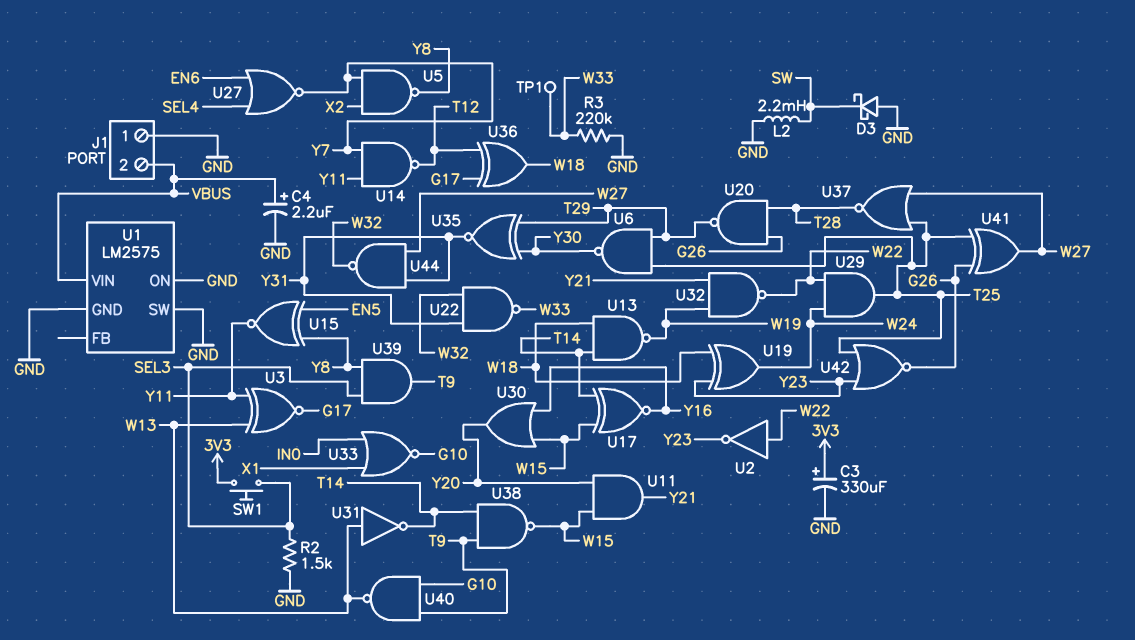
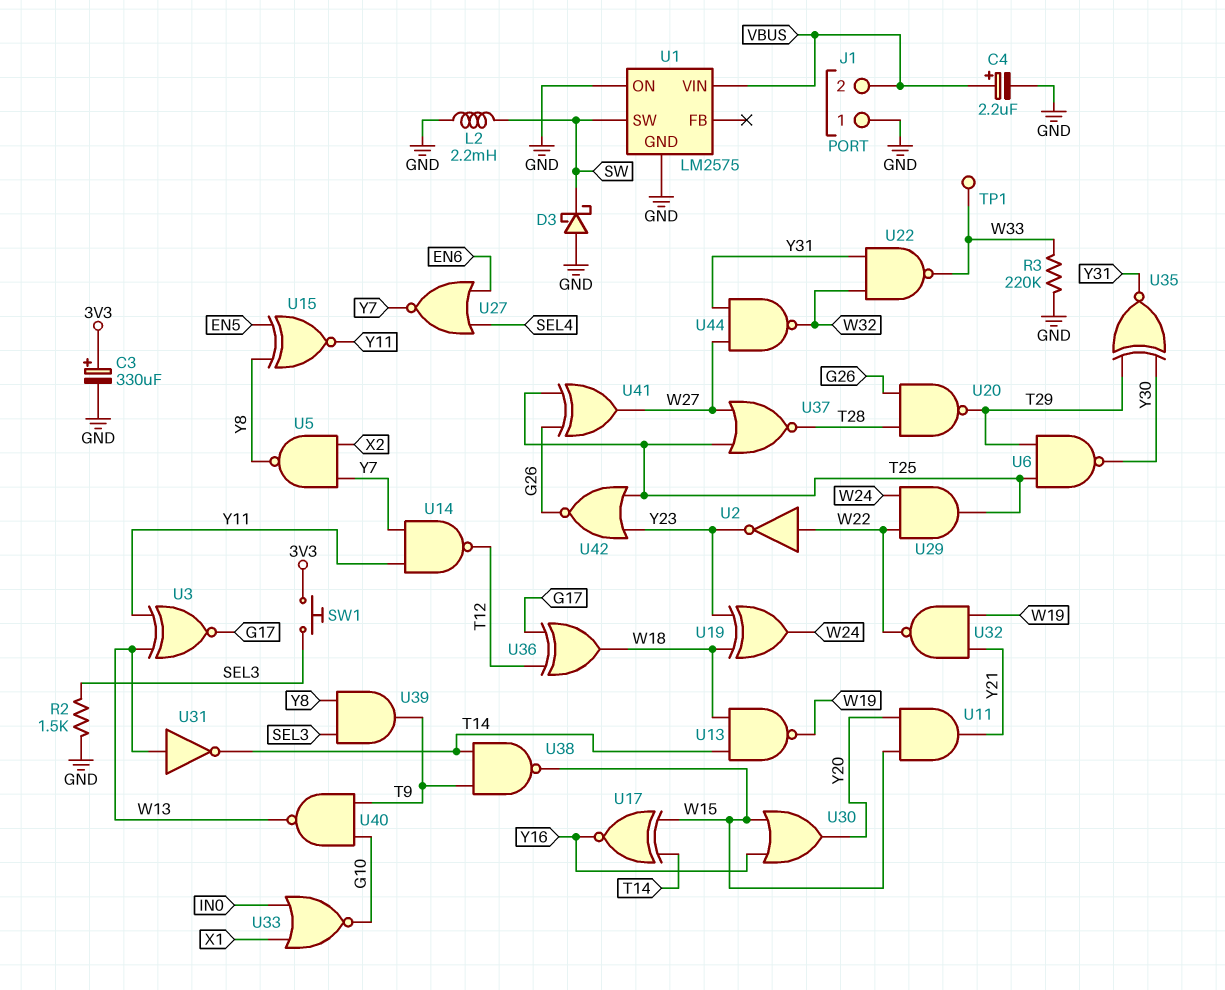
U1 pin SW: GND -> SW

